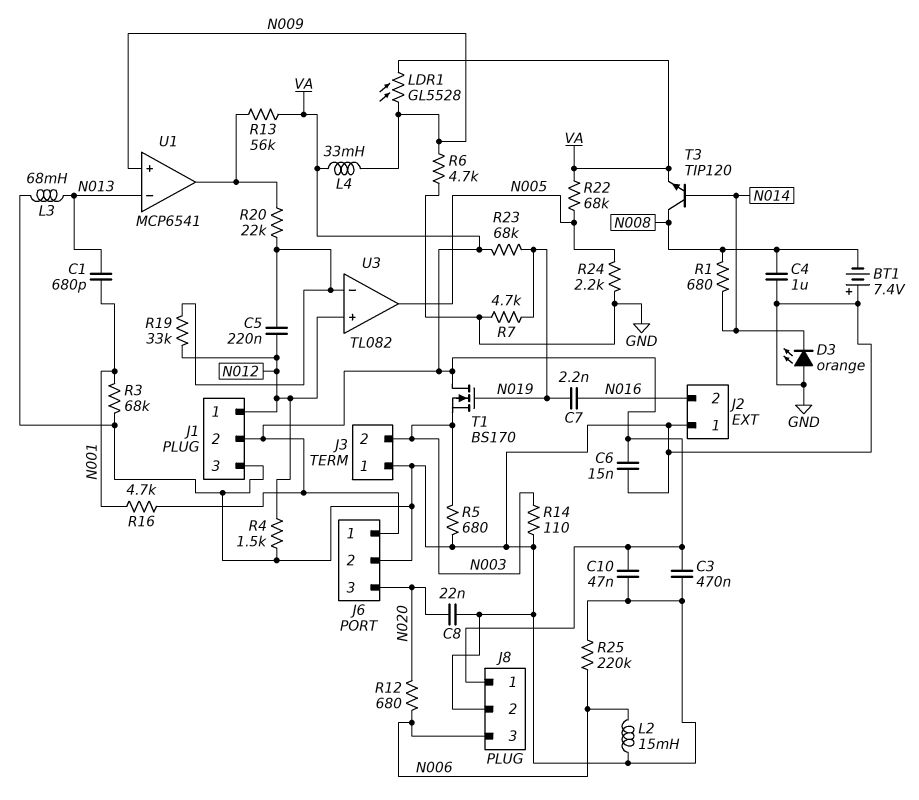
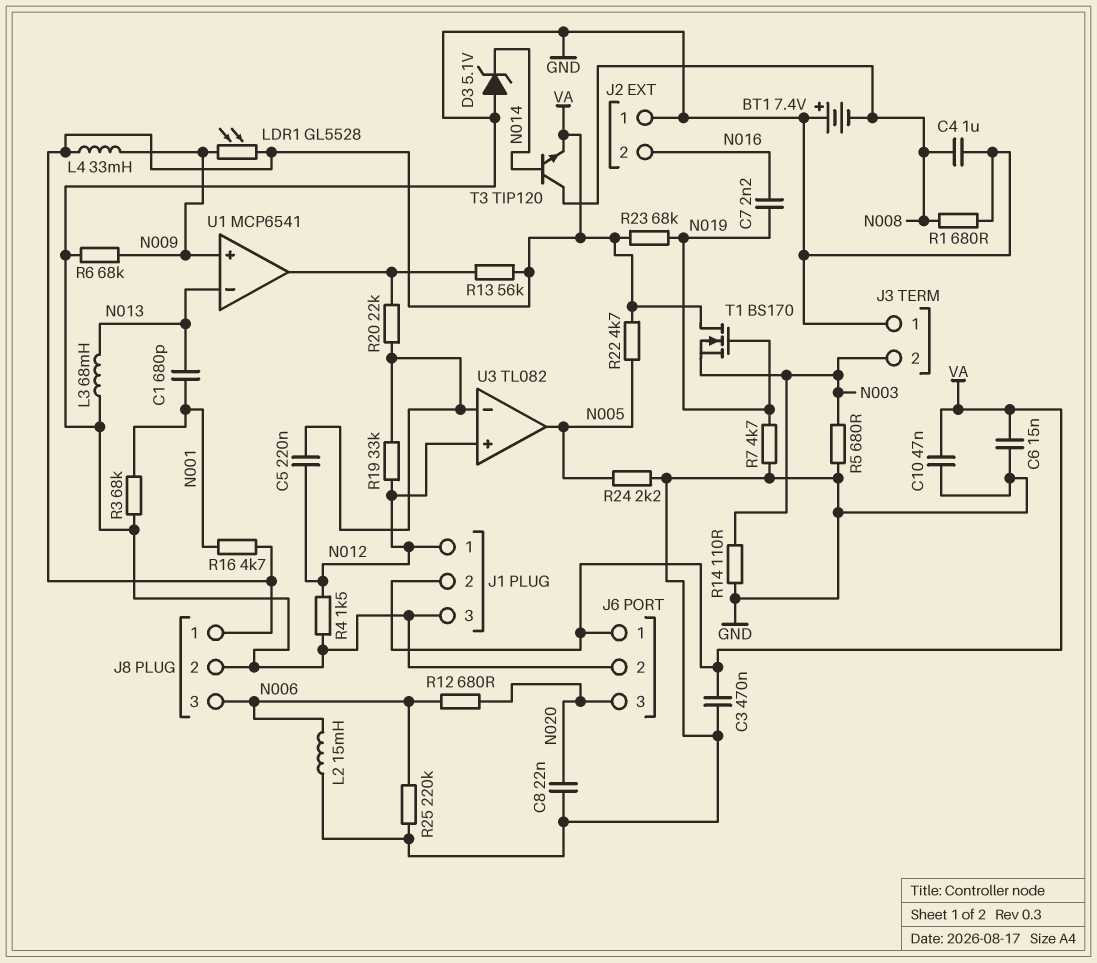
D3: LED orange (A GND, K N014) -> zener 5.1V (A GND, K N014)
R1: 680 (N008, N014) -> 680 (GND, N008)
R6: 4.7k (GND, N009) -> 68k (GND, N009)
R22: 68k (N005, VA) -> 4.7k (N005, VA)

